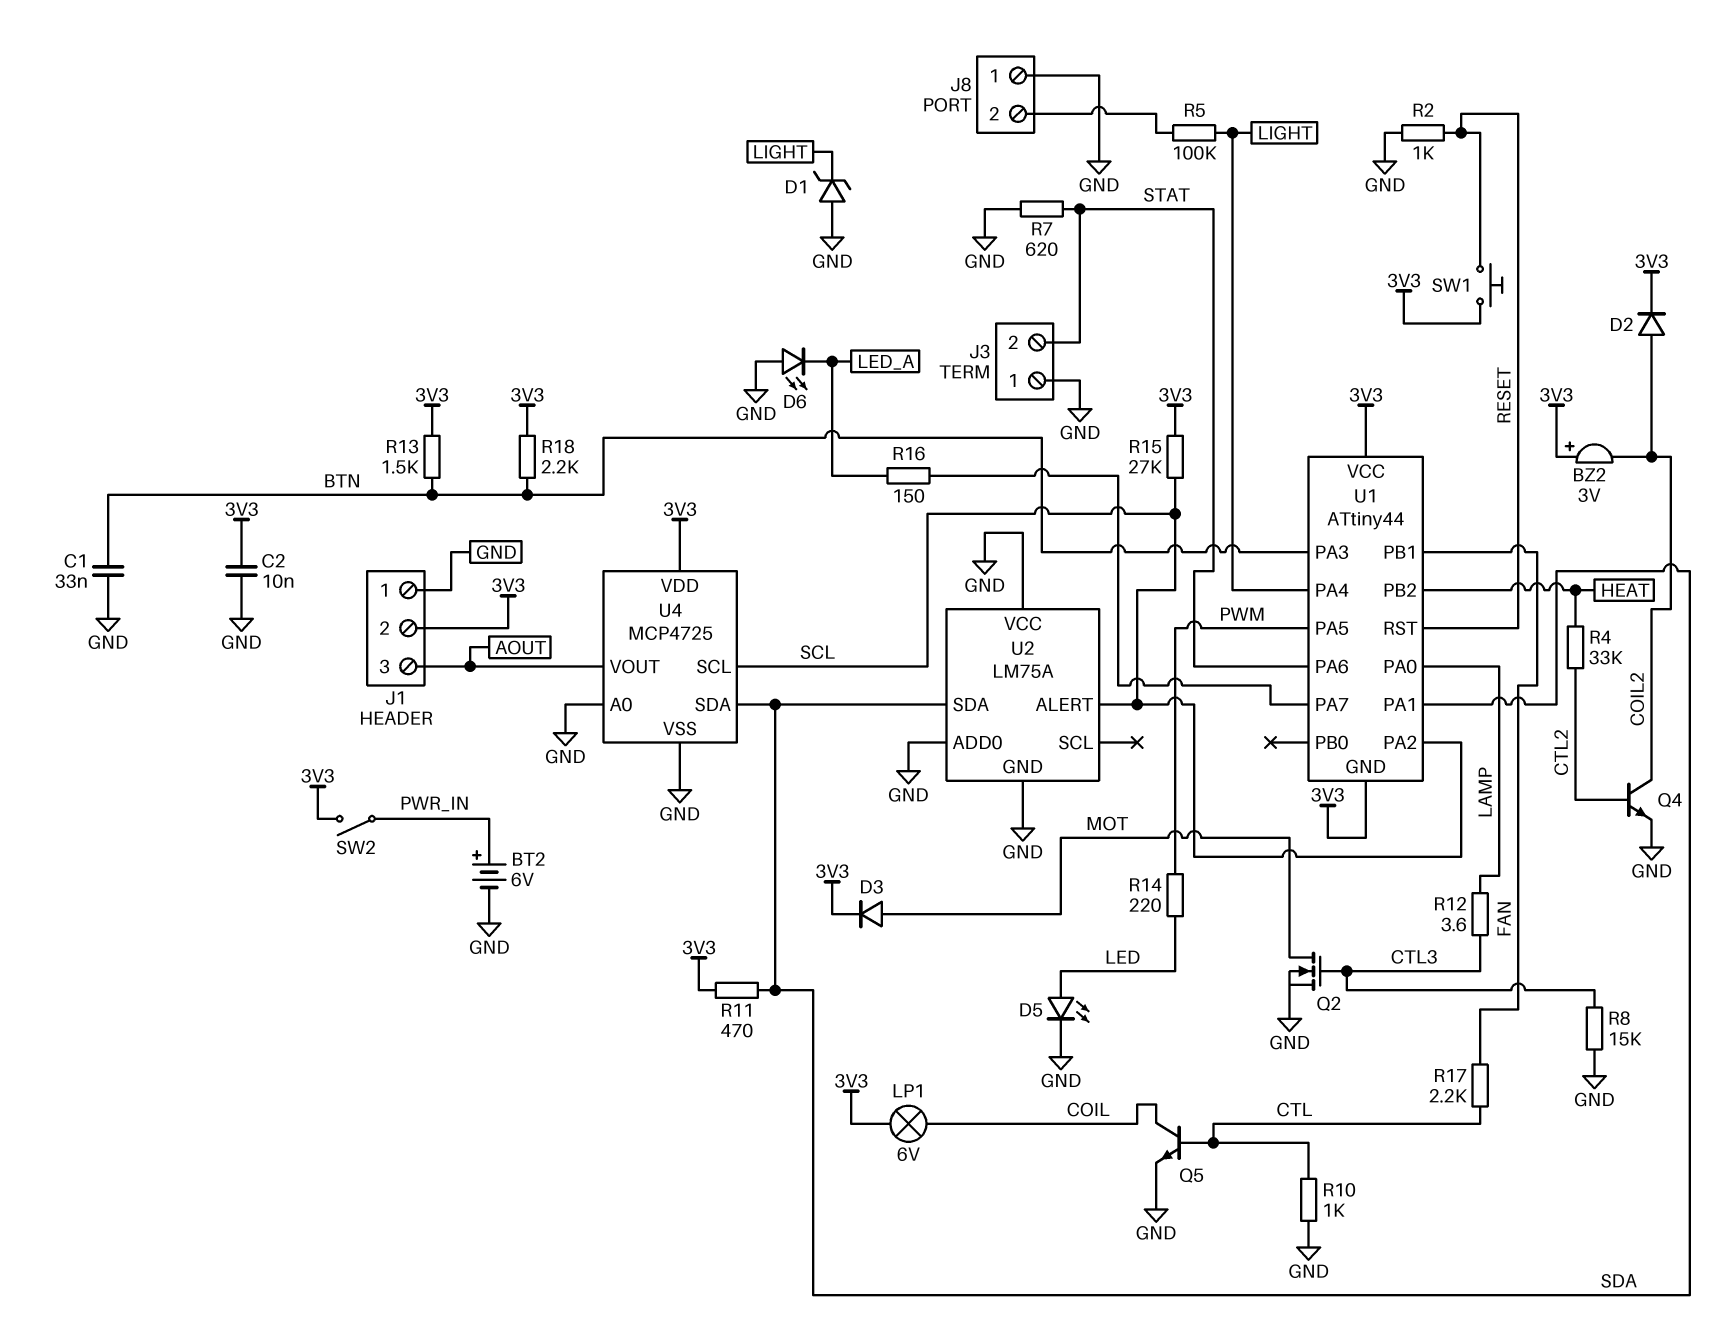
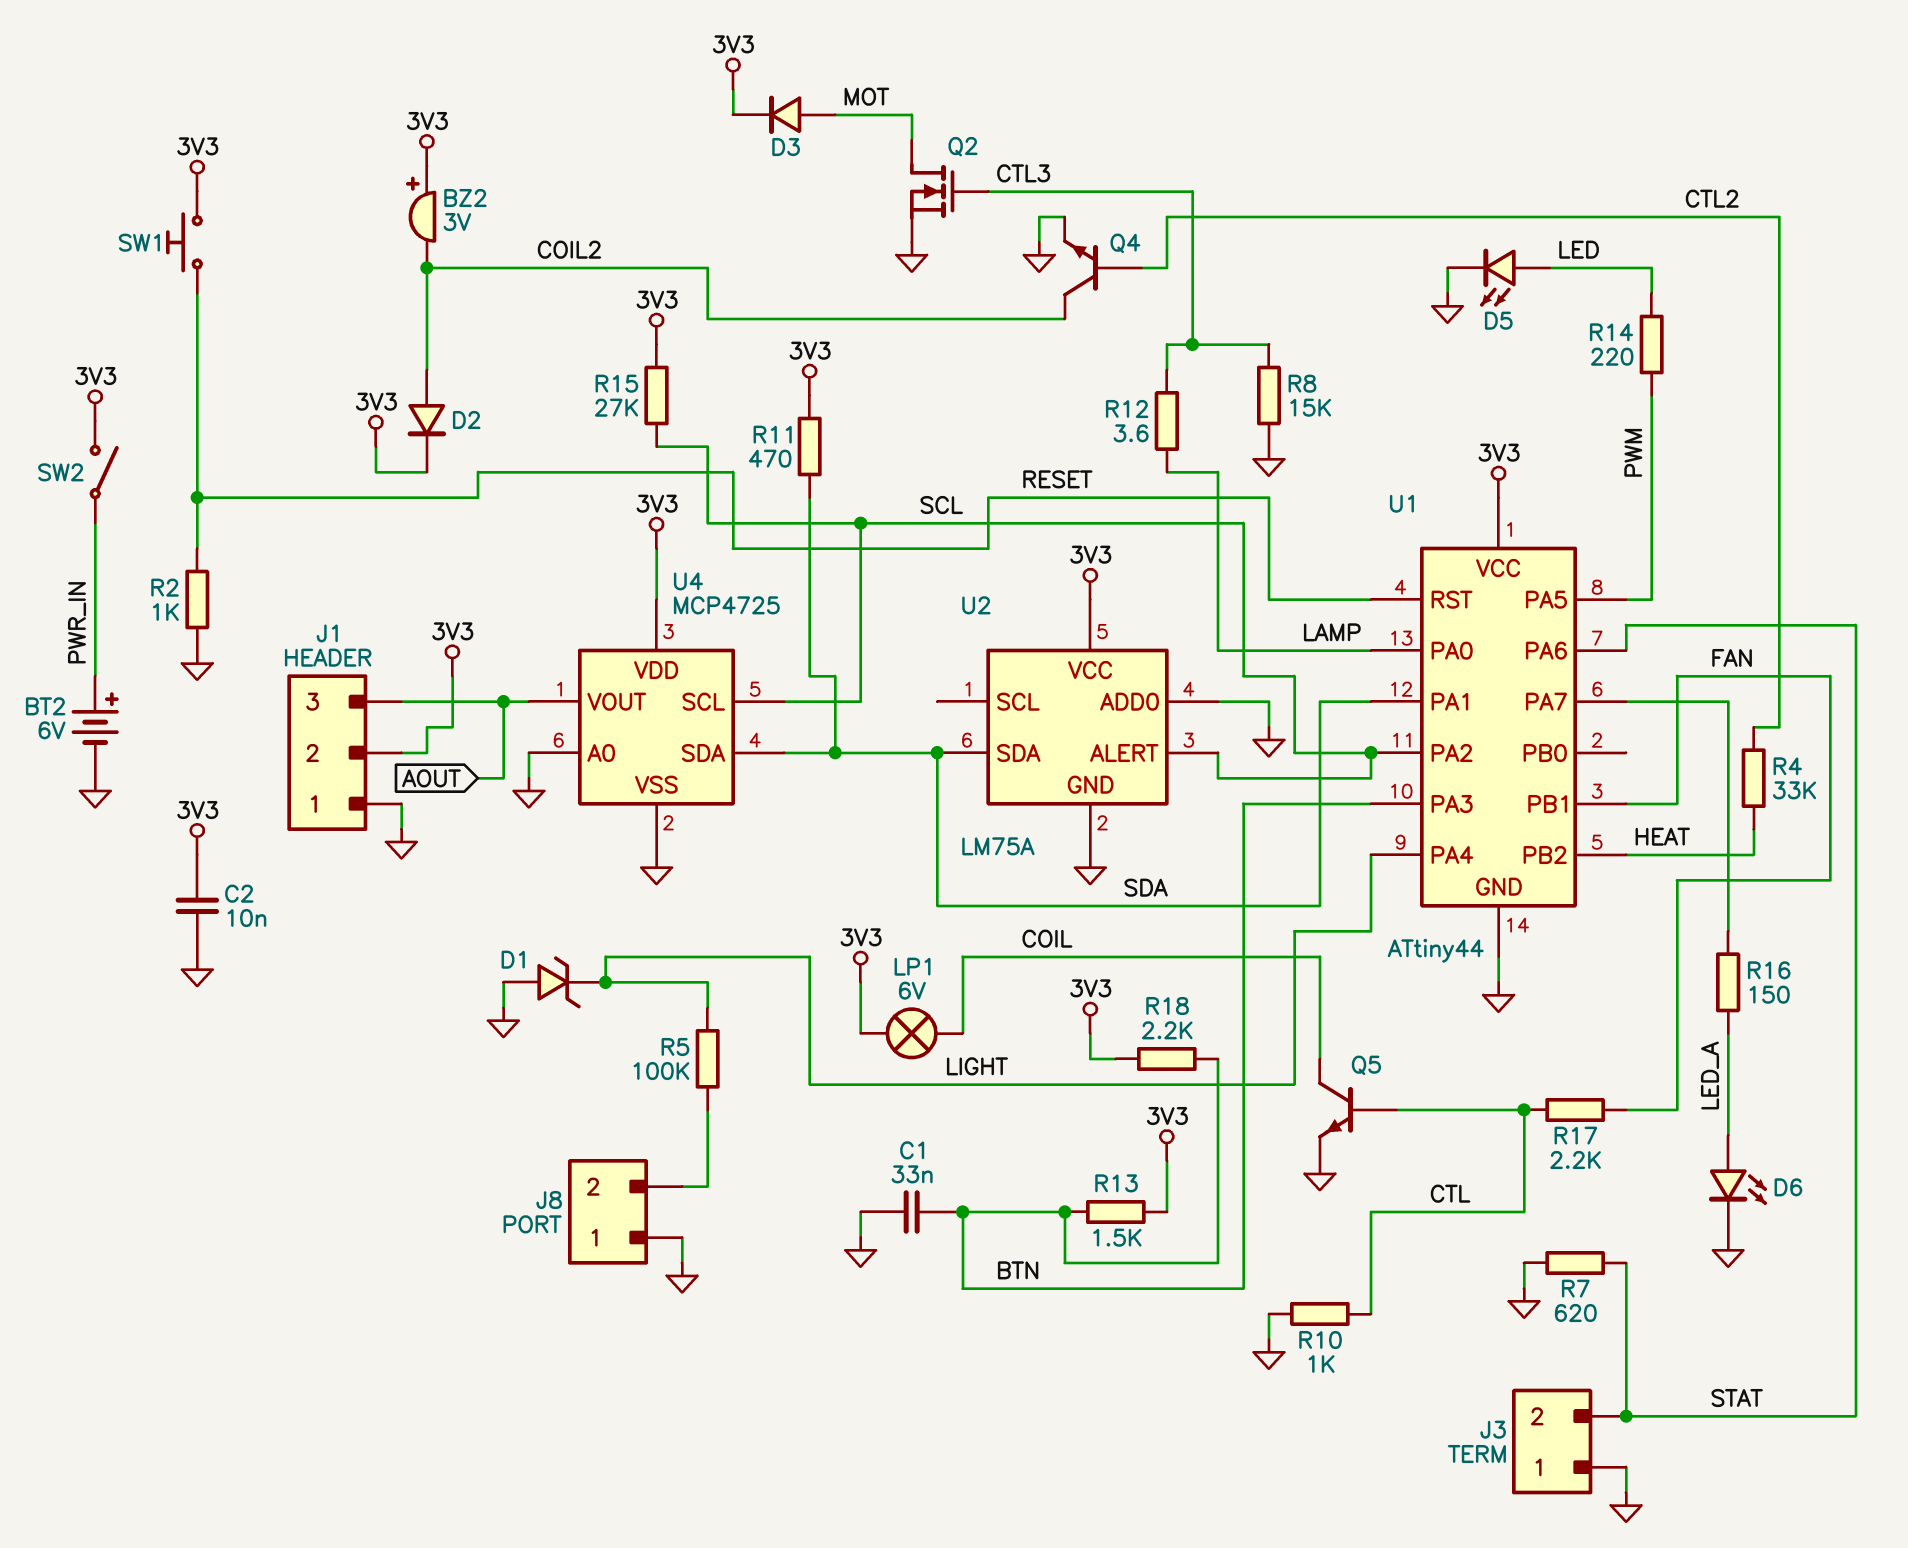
D6: LED (A GND, K LED_A) -> LED (A LED_A, K GND)
U1 pin GND: 3V3 -> GND
U2 pin VCC: GND -> 3V3

